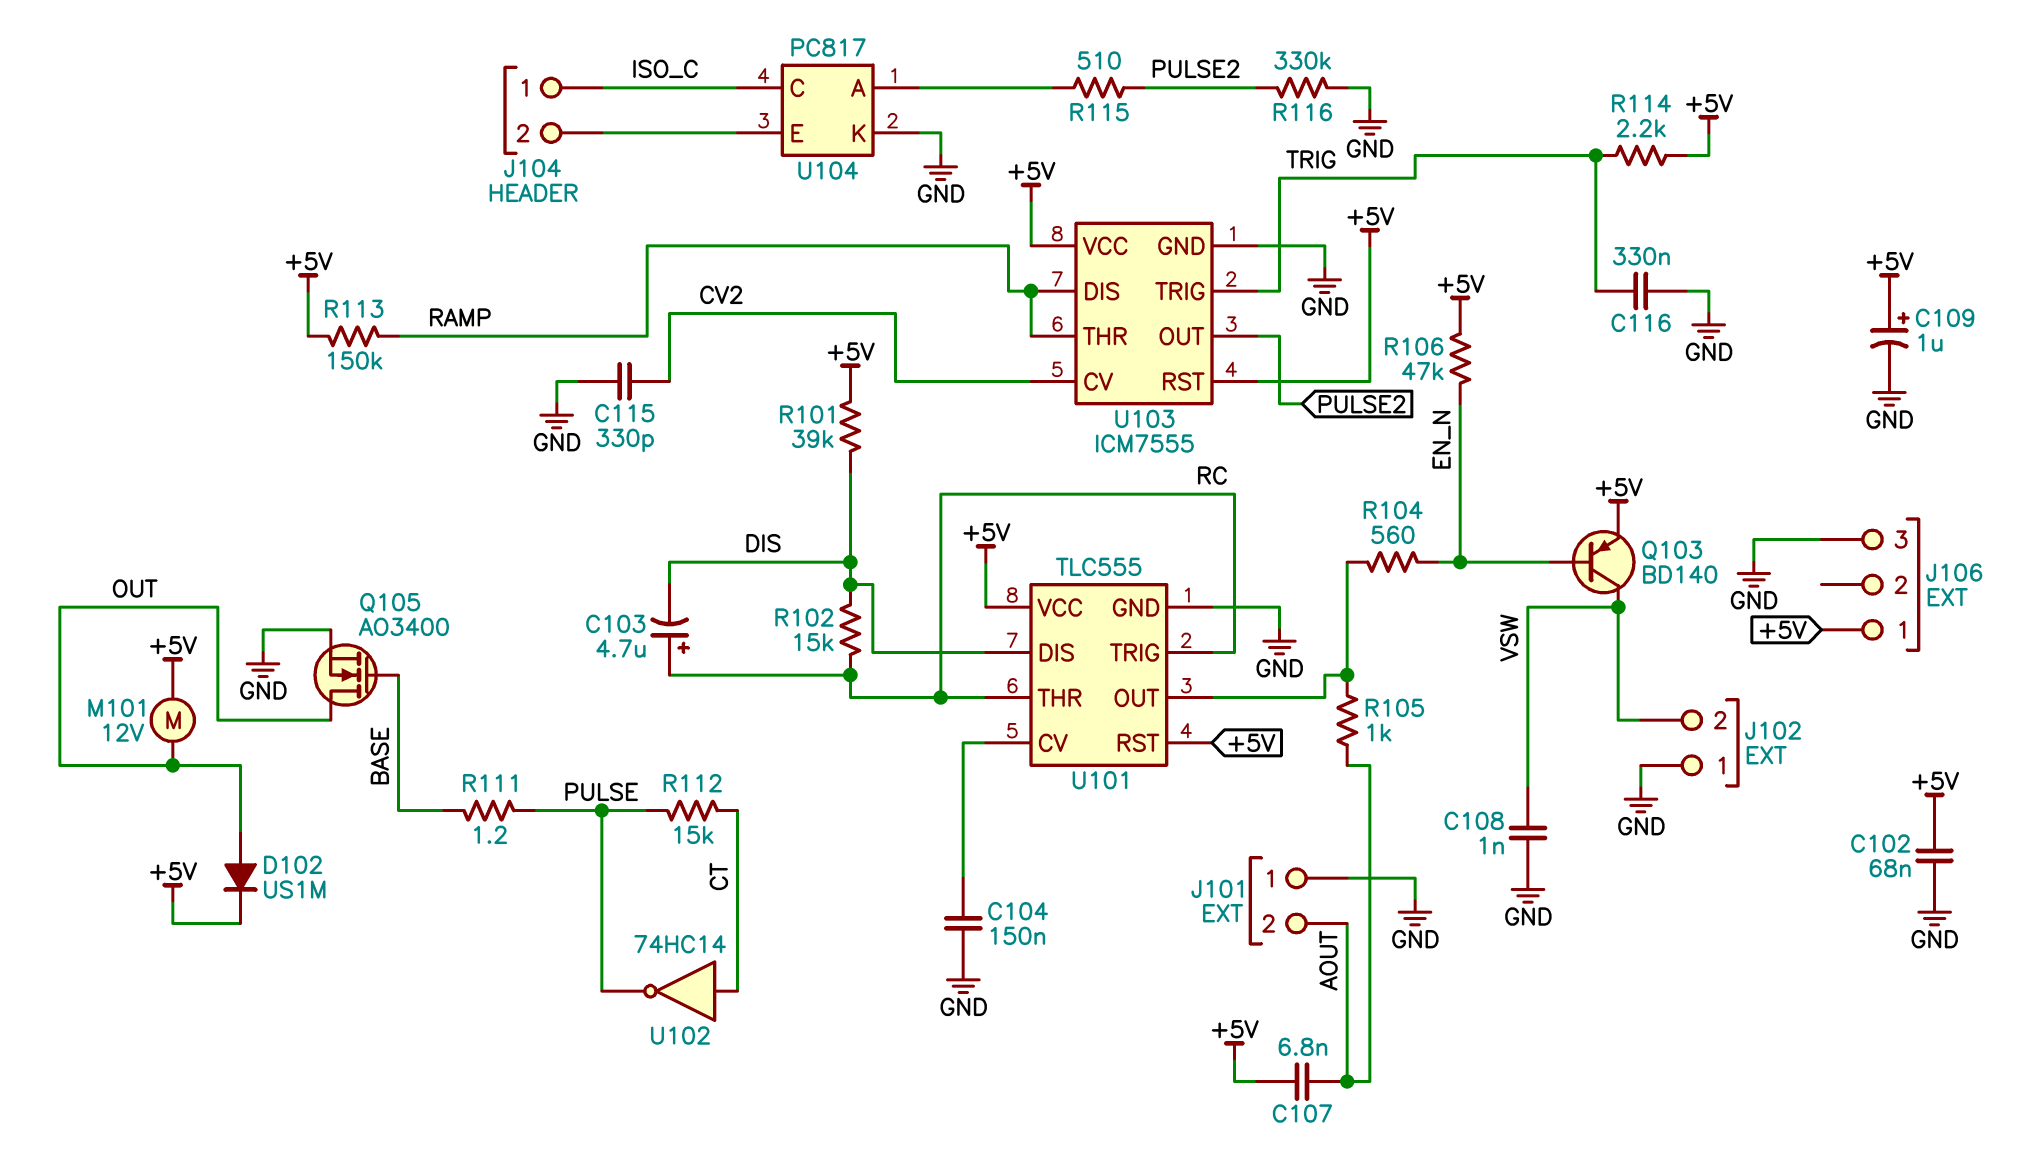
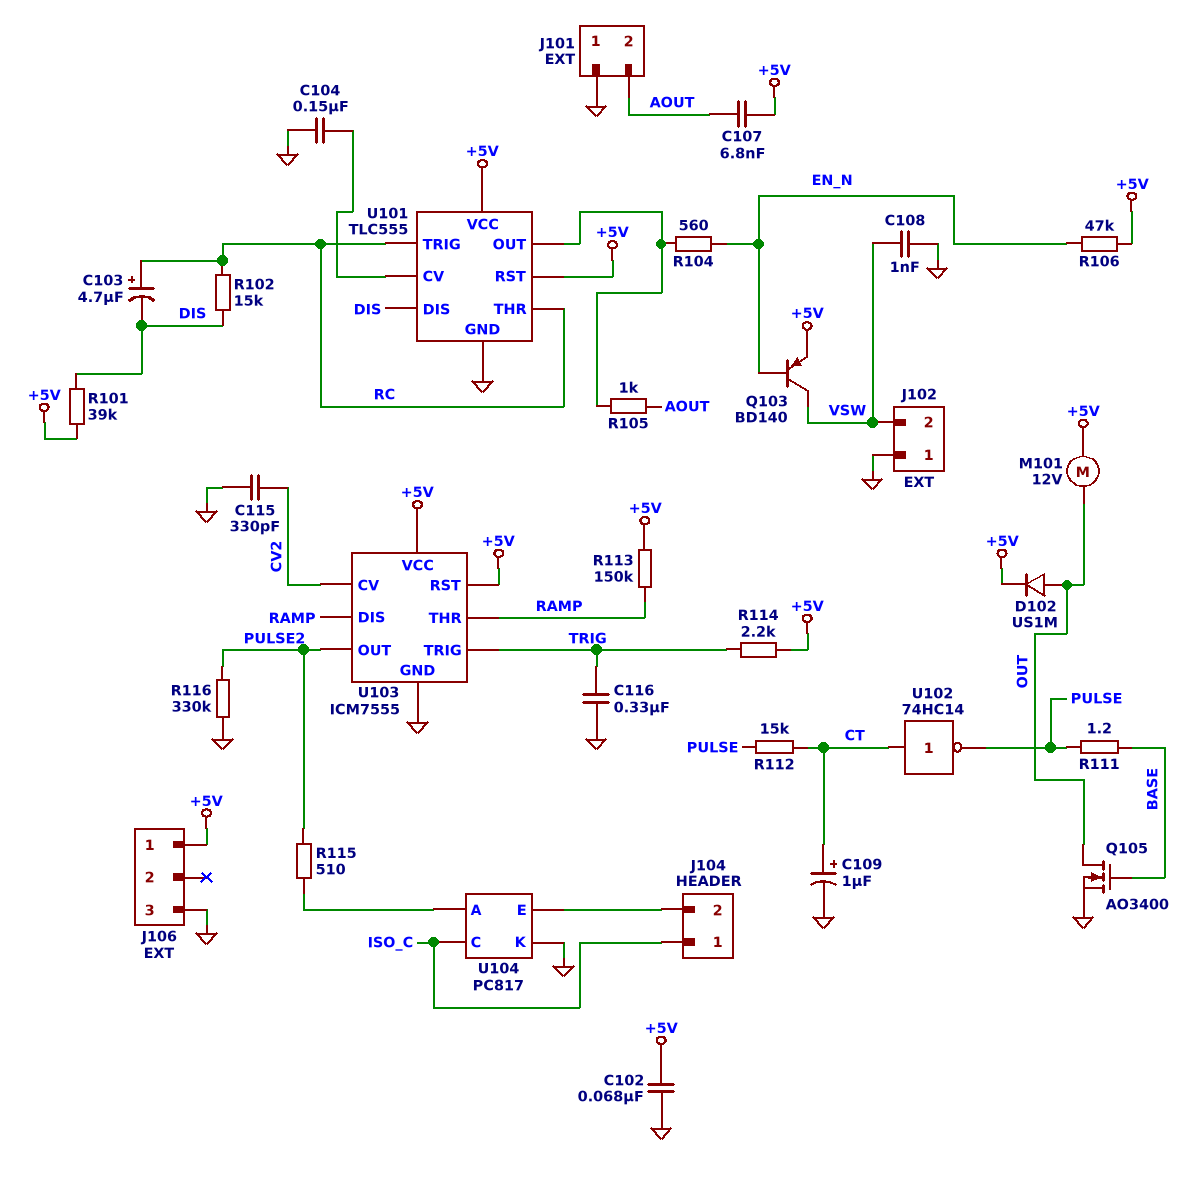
C109: 1uF (plus +5V, minus GND) -> 1uF (plus CT, minus GND)

